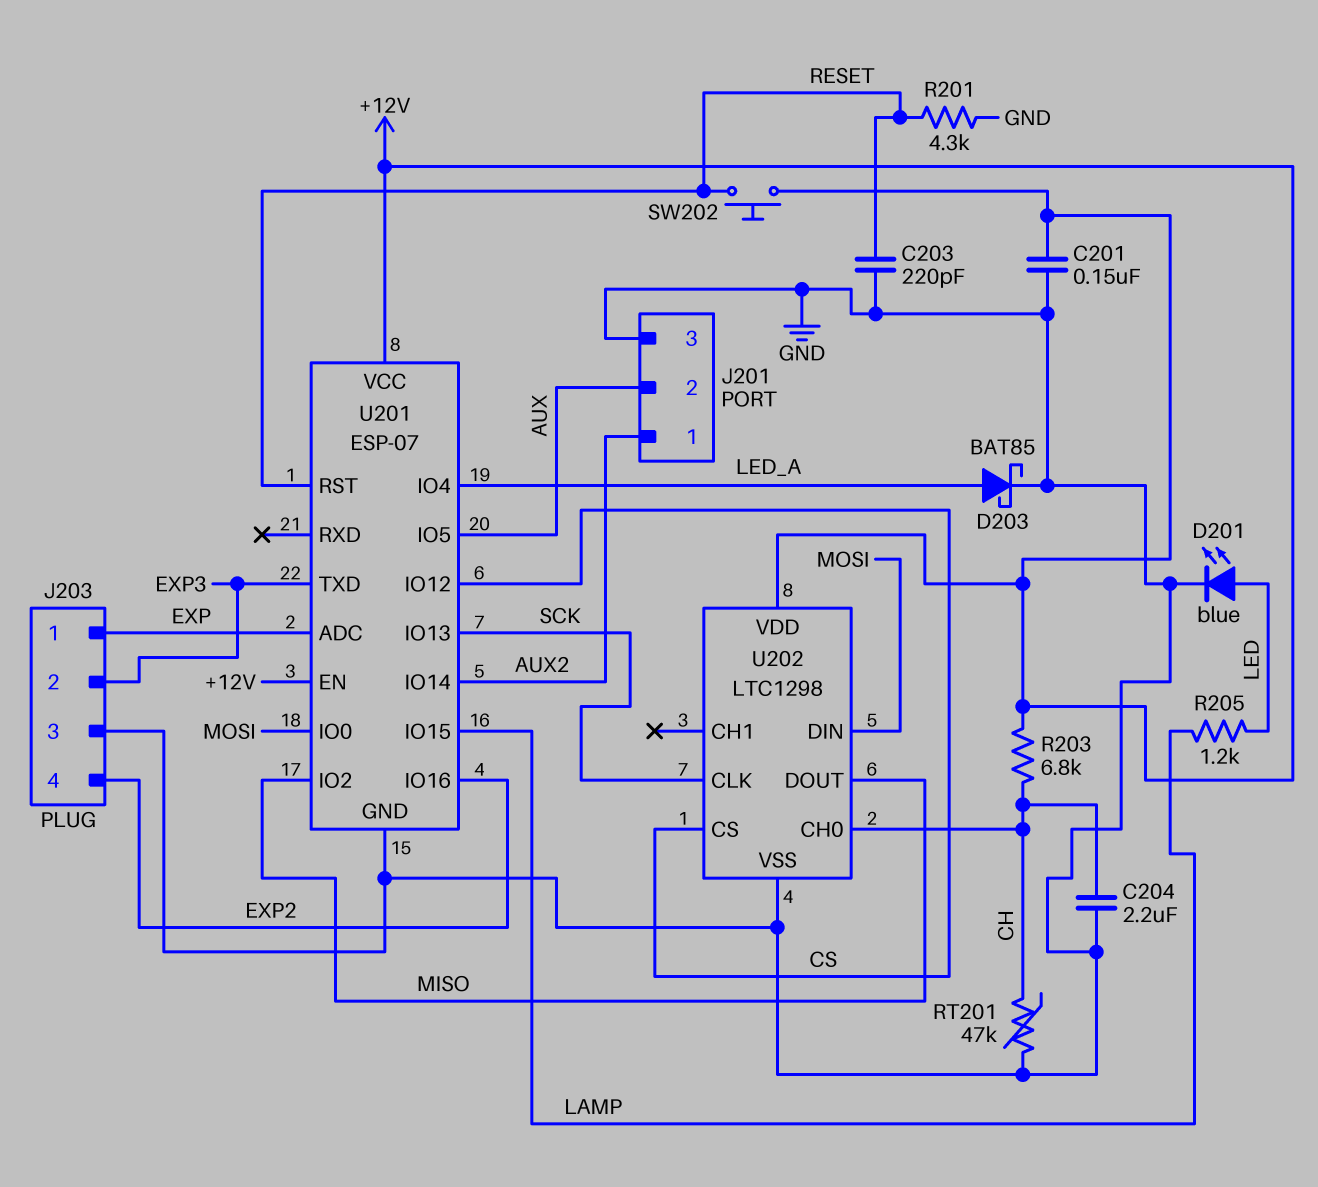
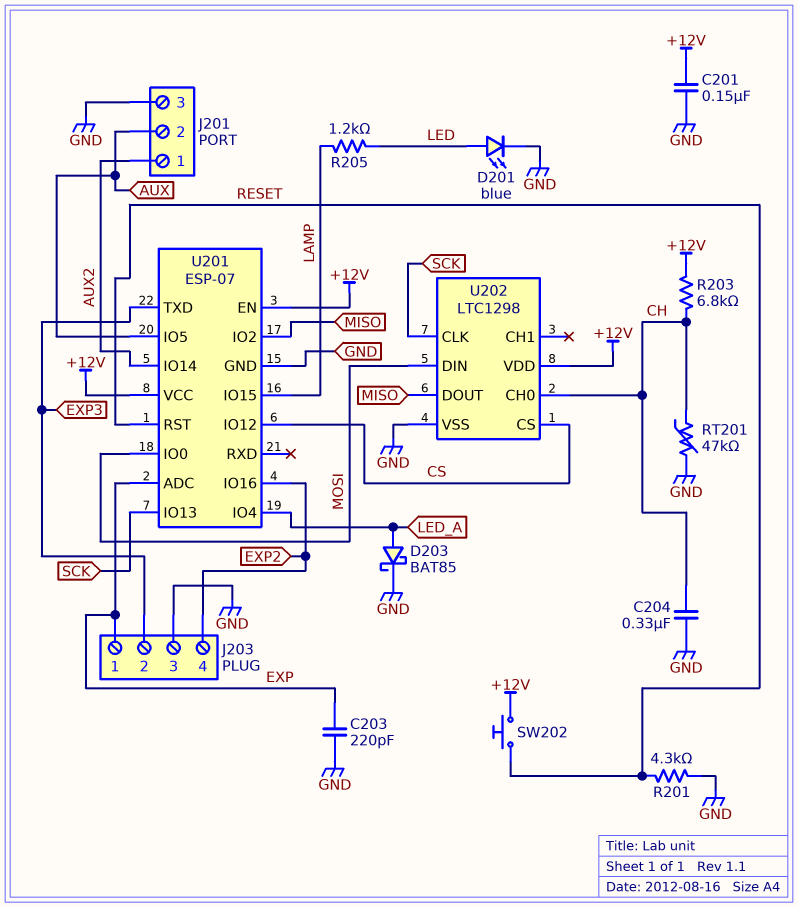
C203: 220pF (GND, RESET) -> 220pF (EXP, GND)
C204: 2.2uF (CH, GND) -> 330nF (CH, GND)

